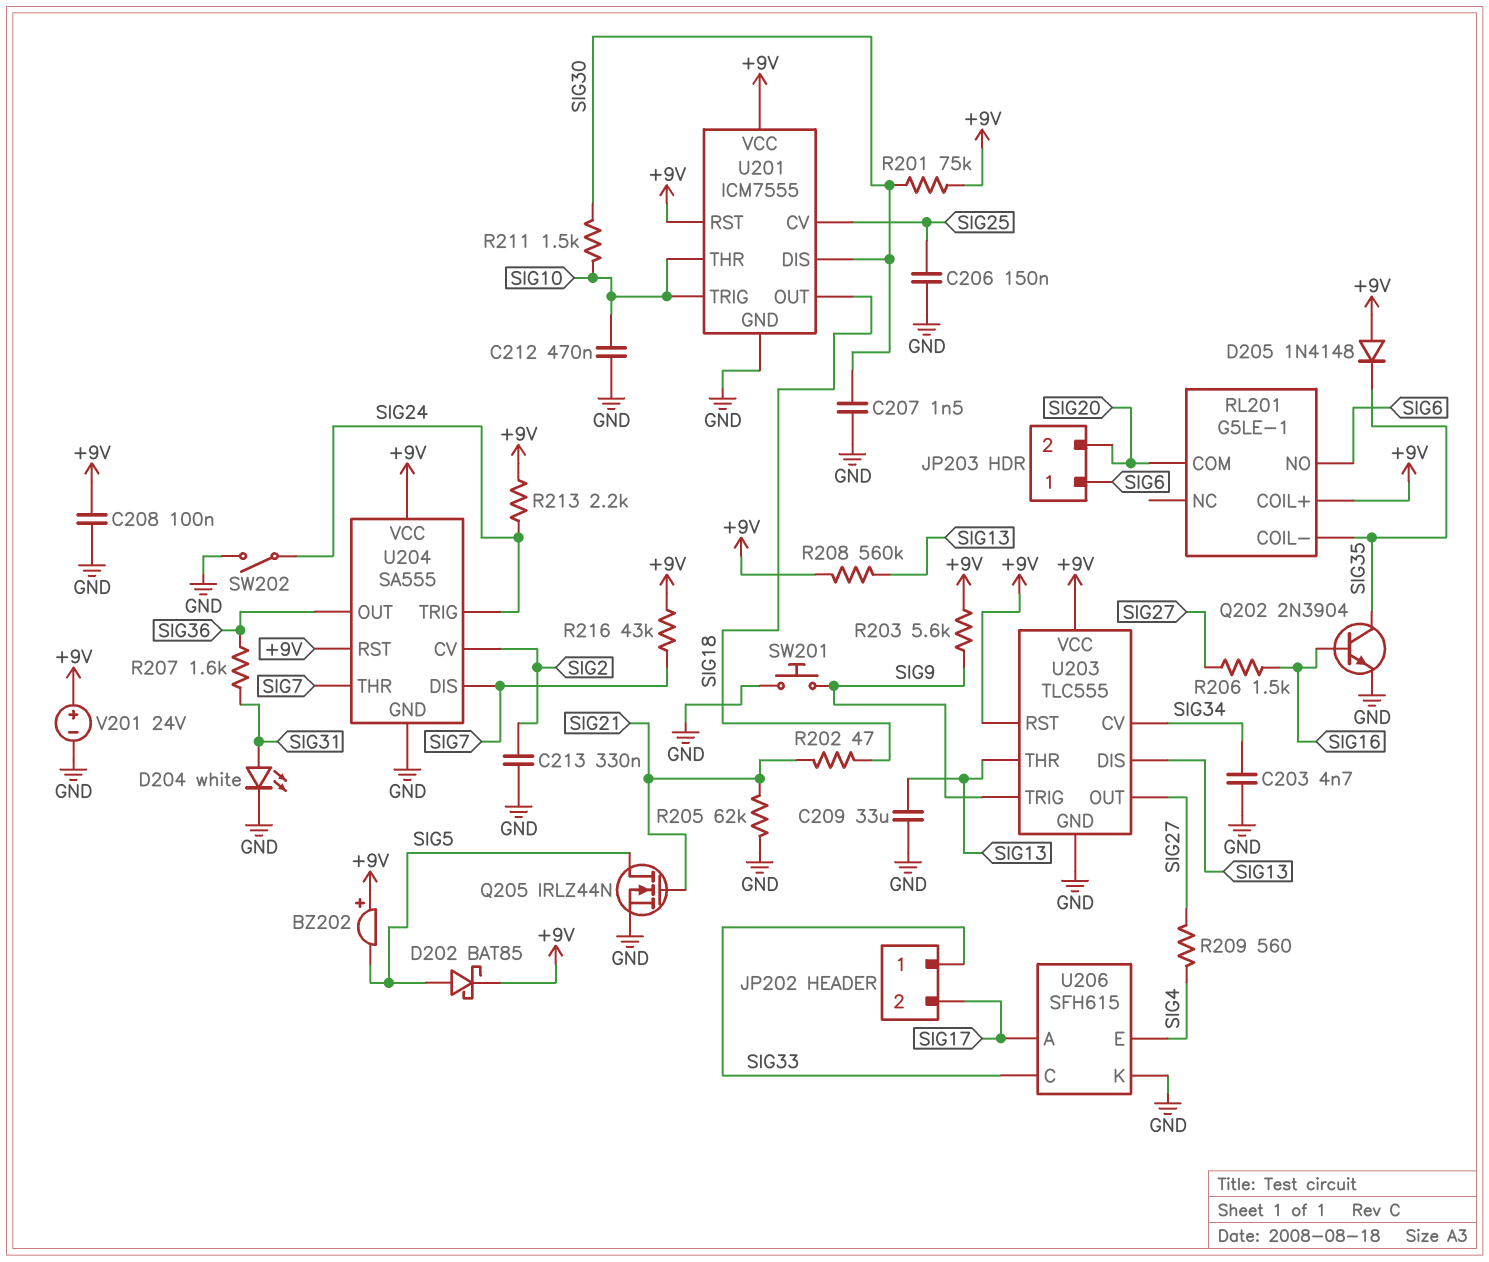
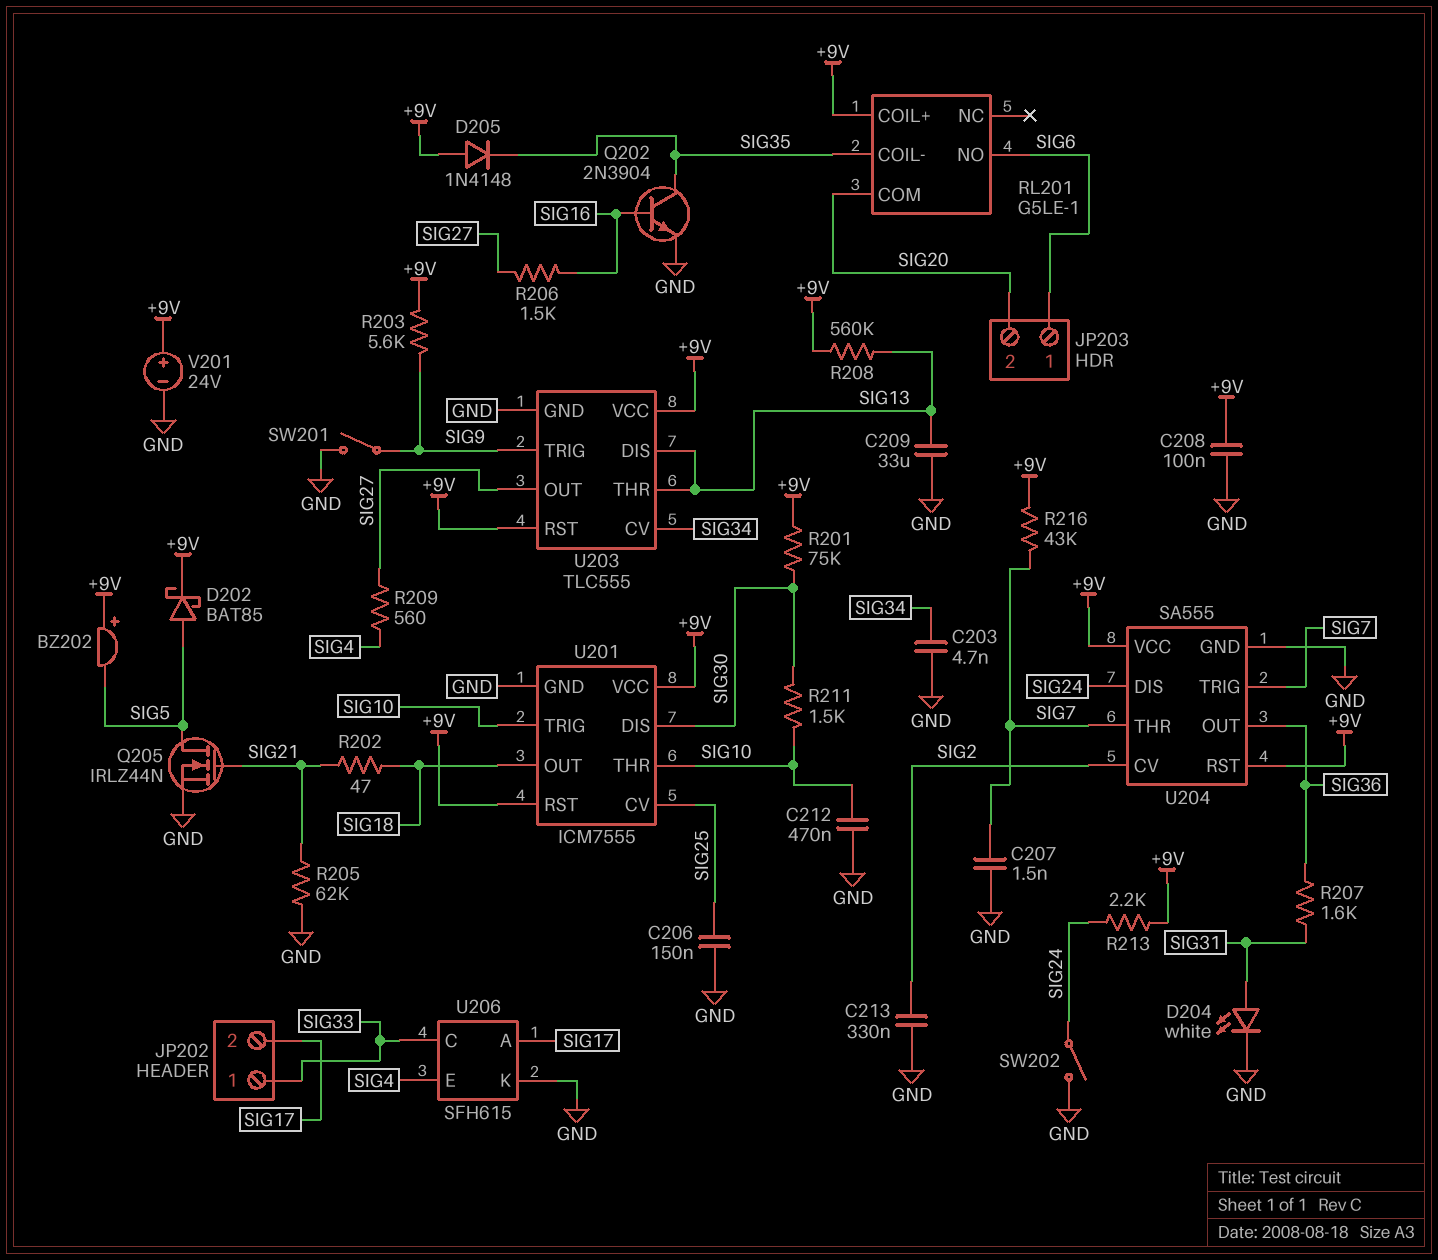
C207: 1.5nF (GND, SIG30) -> 1.5nF (GND, SIG7)
SW201: button (GND, SIG9) -> switch (GND, SIG9)
U204 pin DIS: SIG7 -> SIG24
U204 pin TRIG: SIG24 -> SIG7

